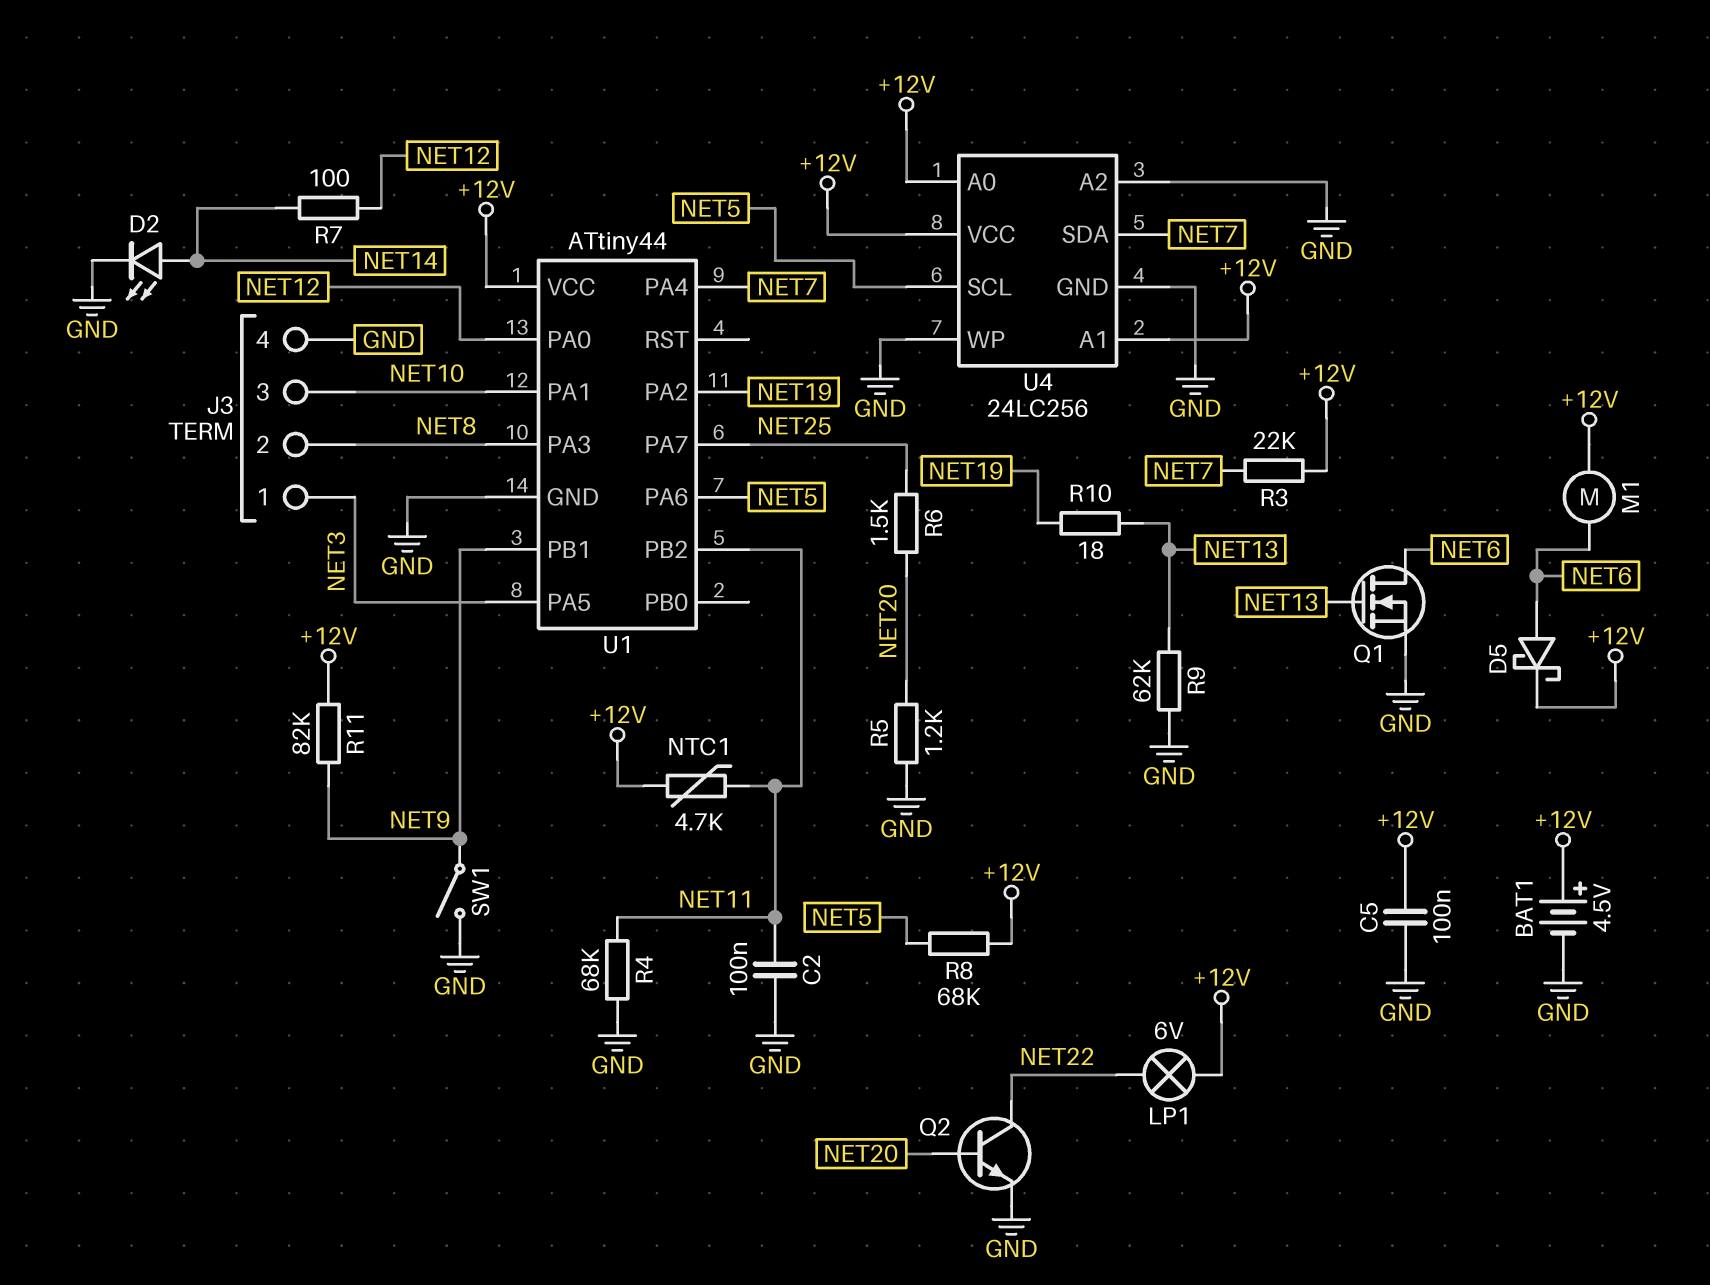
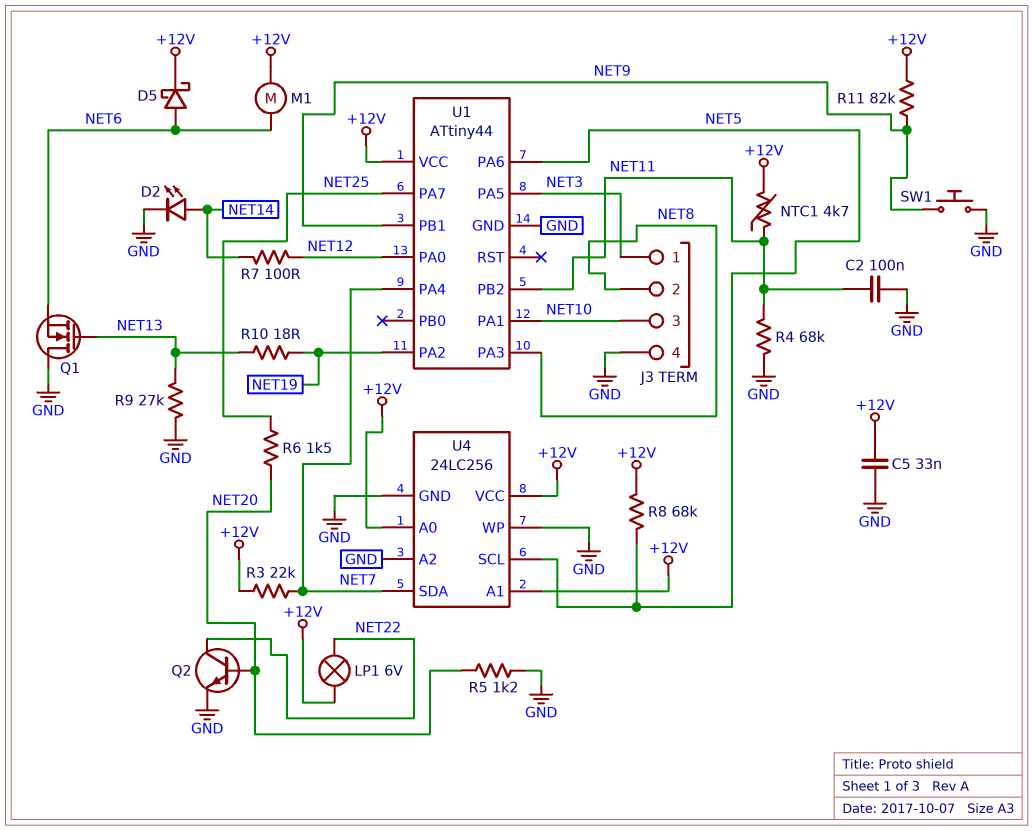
BAT1: 4.5V (plus +12V, minus GND) -> none
C5: 100nF (+12V, GND) -> 33nF (+12V, GND)
Q1: NMOS (G NET13, D NET6, S GND) -> NMOS (G NET13, D GND, S NET6)
R9: 62k (GND, NET13) -> 27k (GND, NET13)
SW1: switch (GND, NET9) -> button (GND, NET9)

